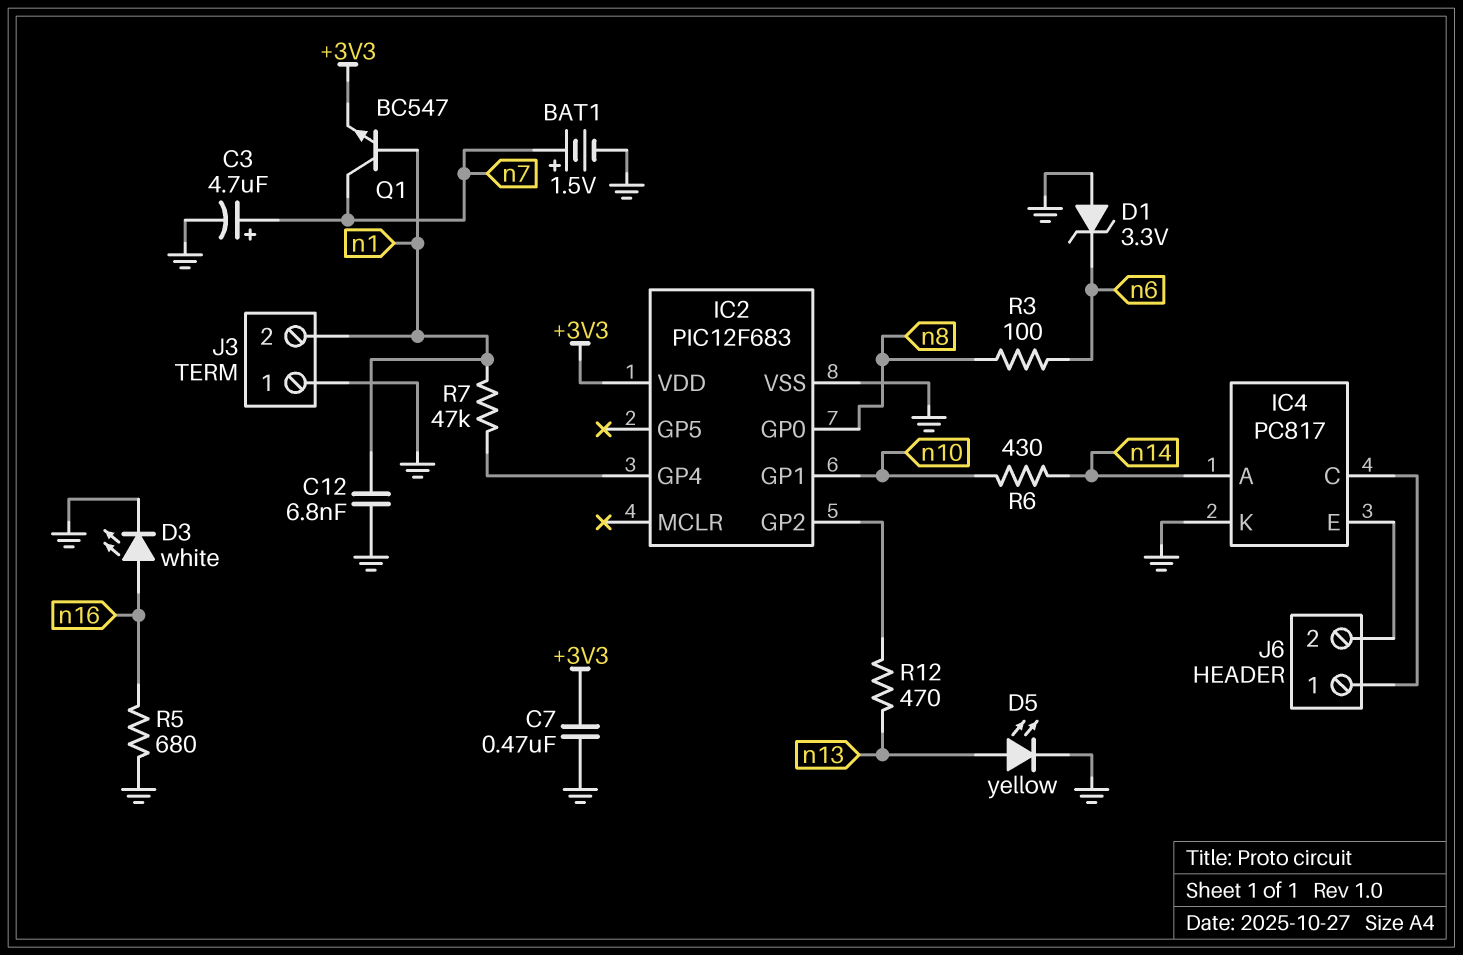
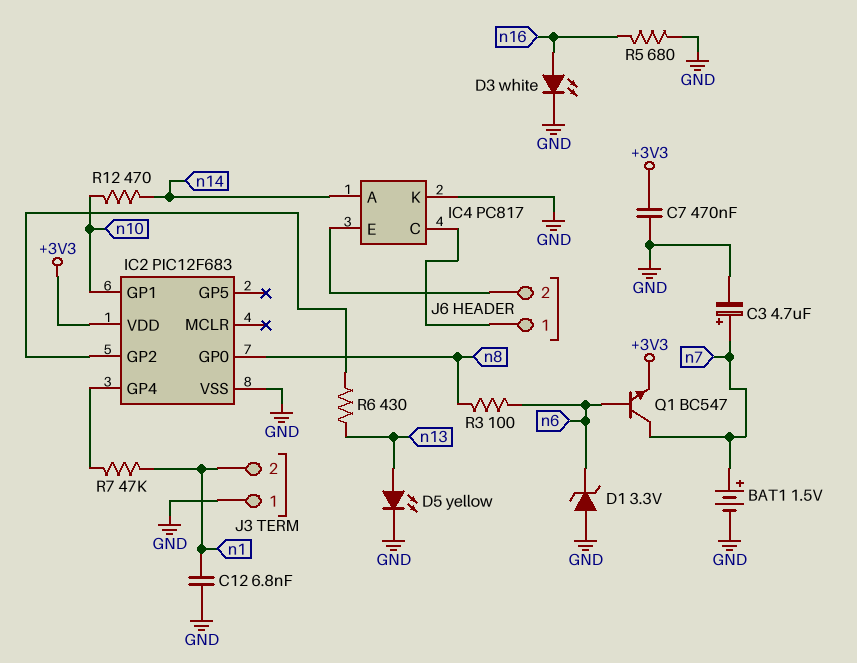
Q1: NPN BC547 (B n1, C n7, E +3V3) -> NPN BC547 (B n6, C n7, E +3V3)
R6: 430 (n10, n14) -> 430 (IC2/GP2, n13)
R12: 470 (IC2/GP2, n13) -> 470 (n10, n14)

